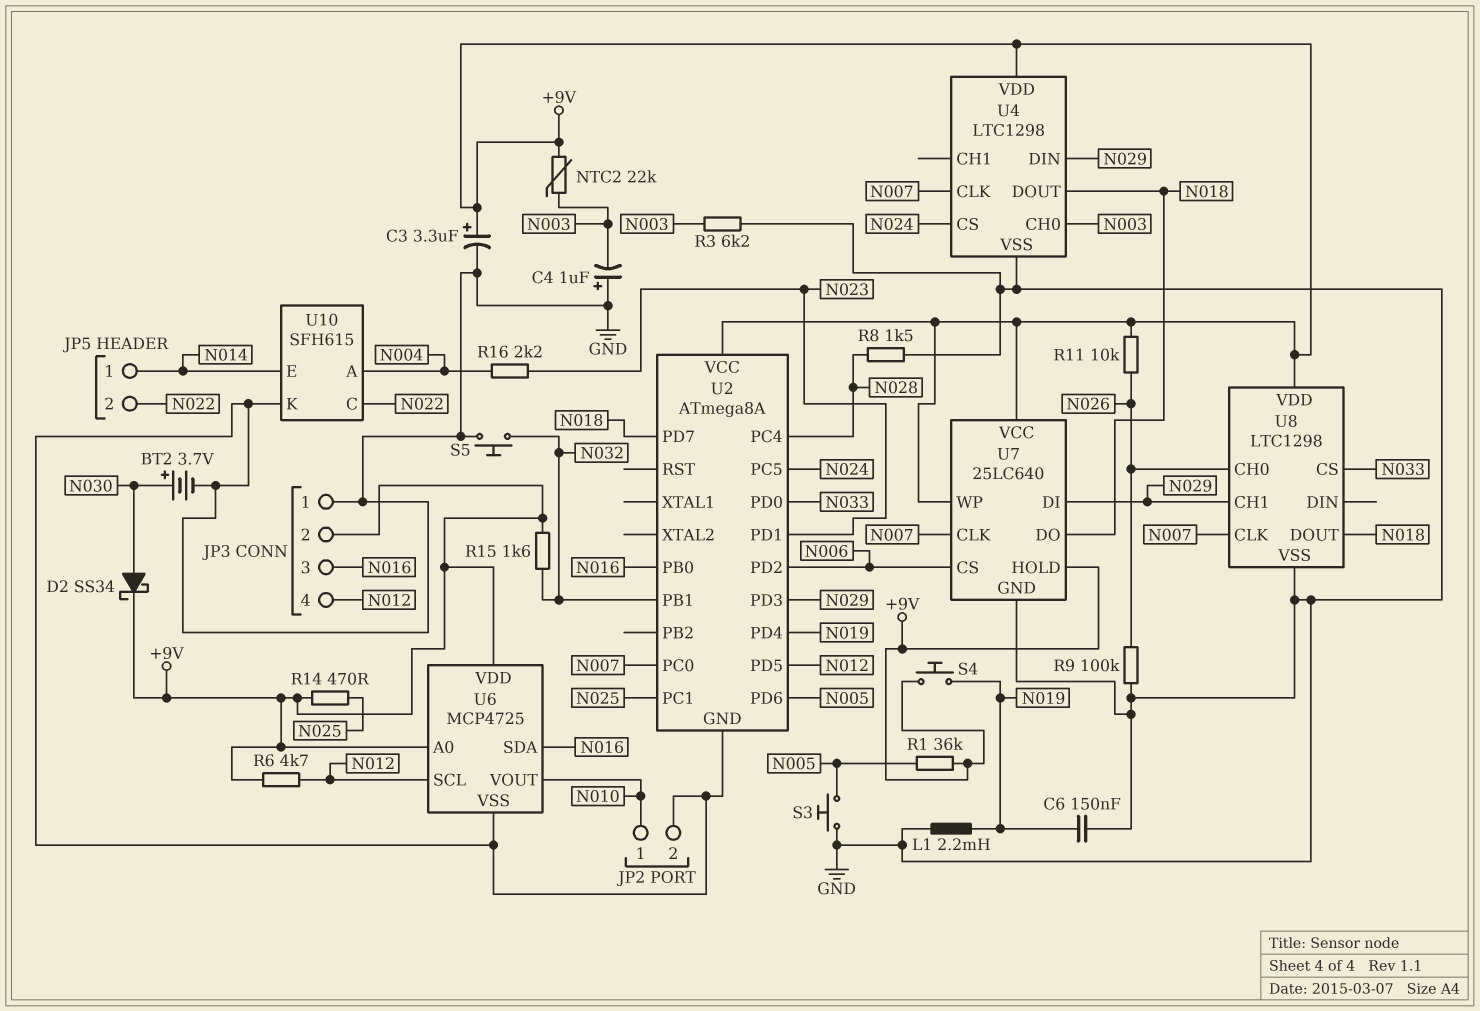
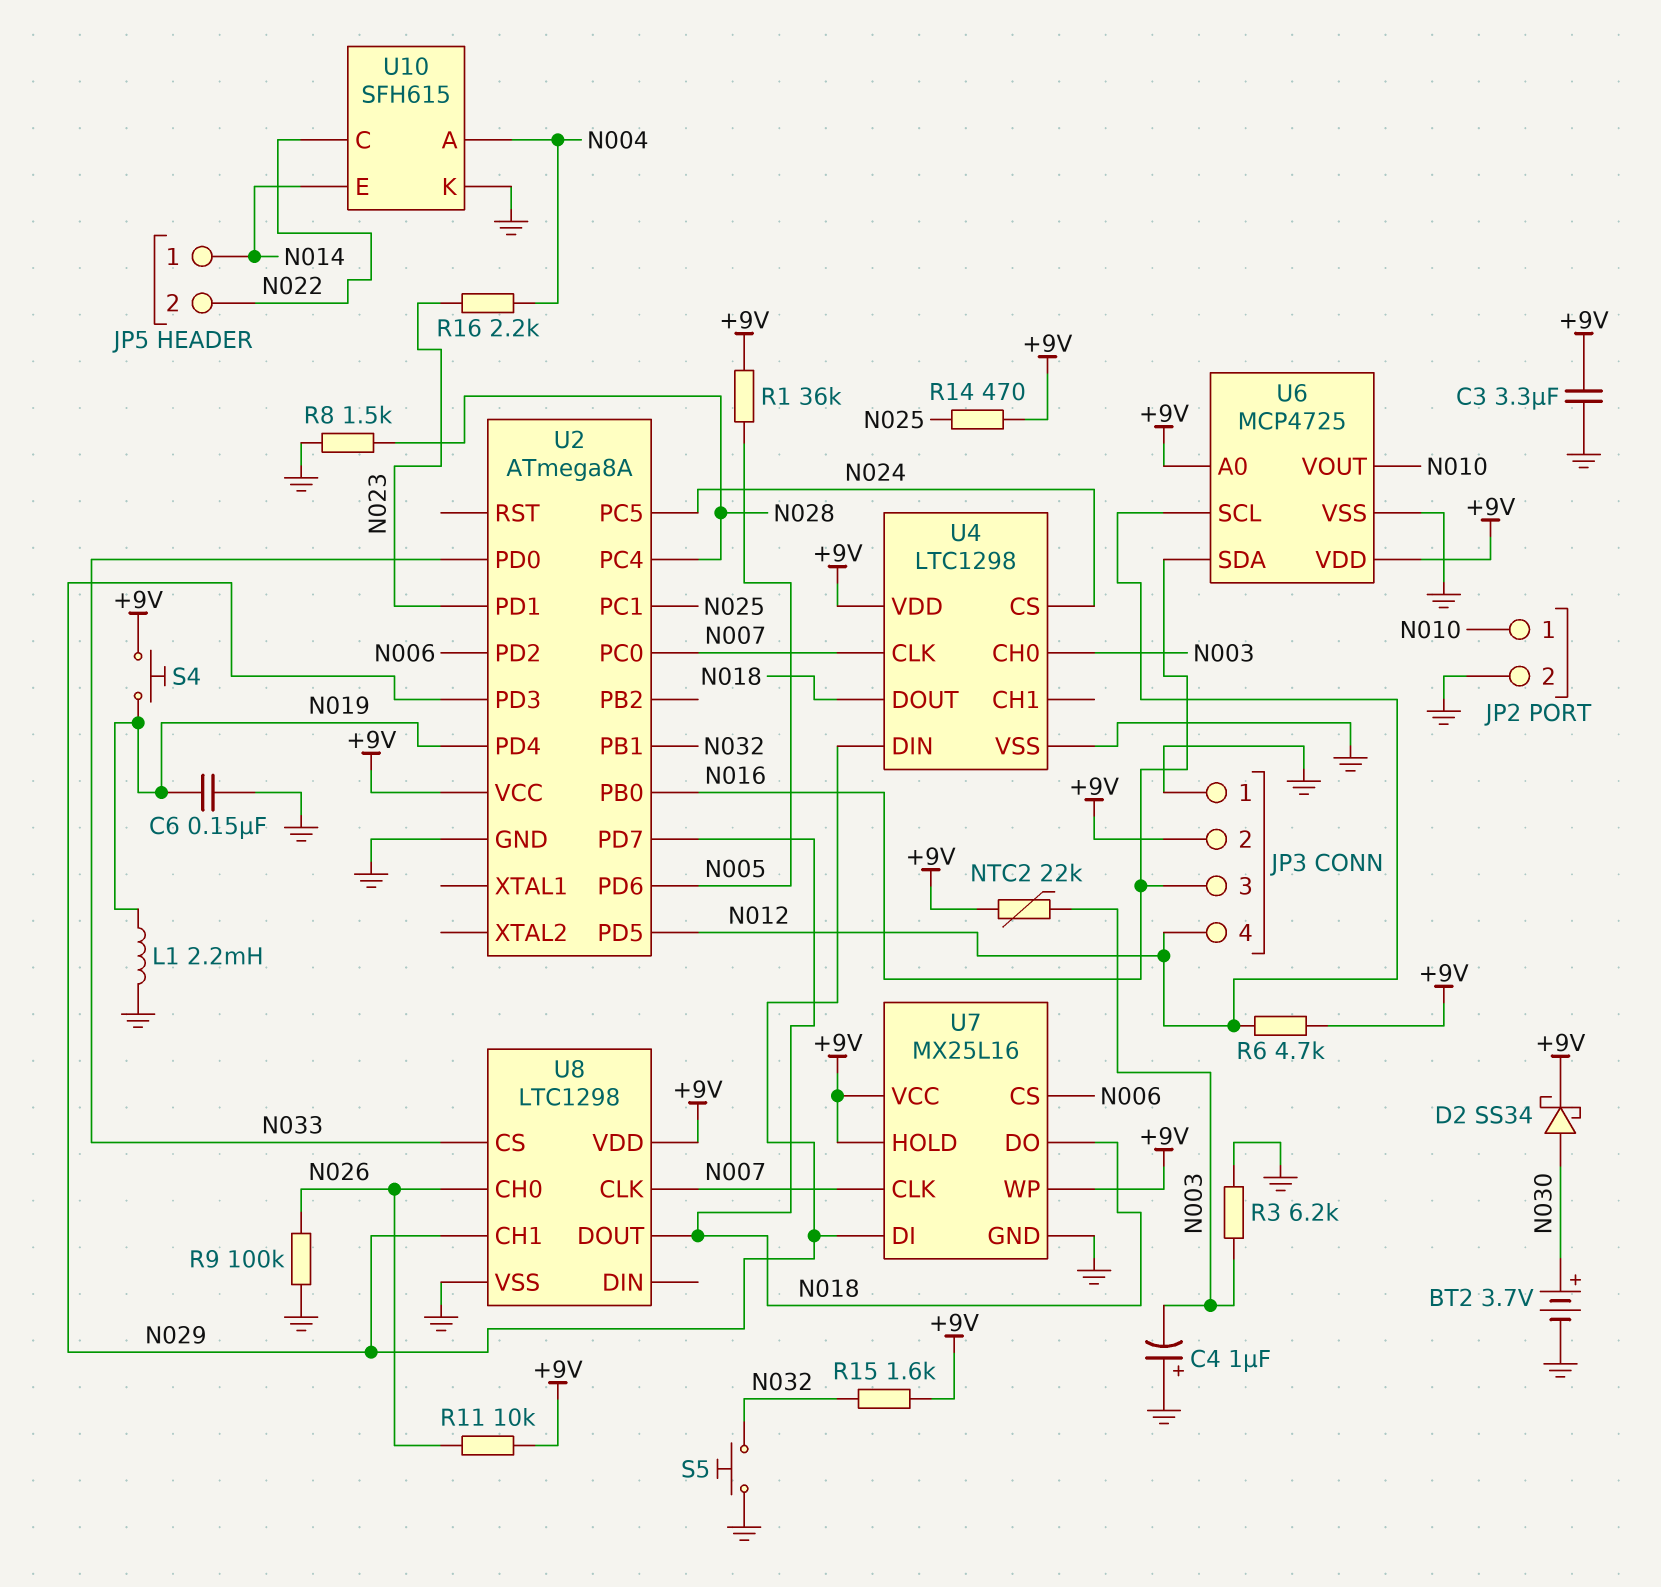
C3: 3.3uF (plus +9V, minus GND) -> 3.3uF (+9V, GND)
S3: button (GND, N005) -> none
U7: 25LC640 -> MX25L16

